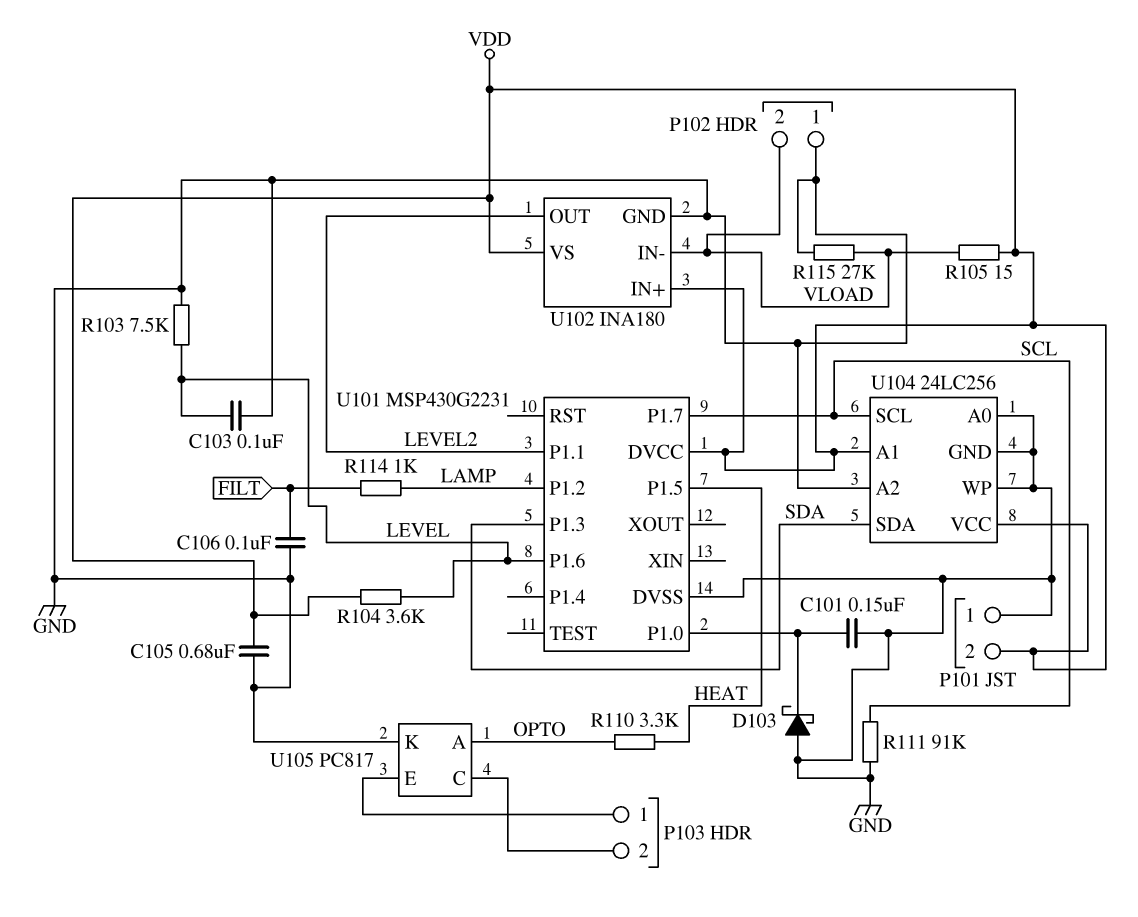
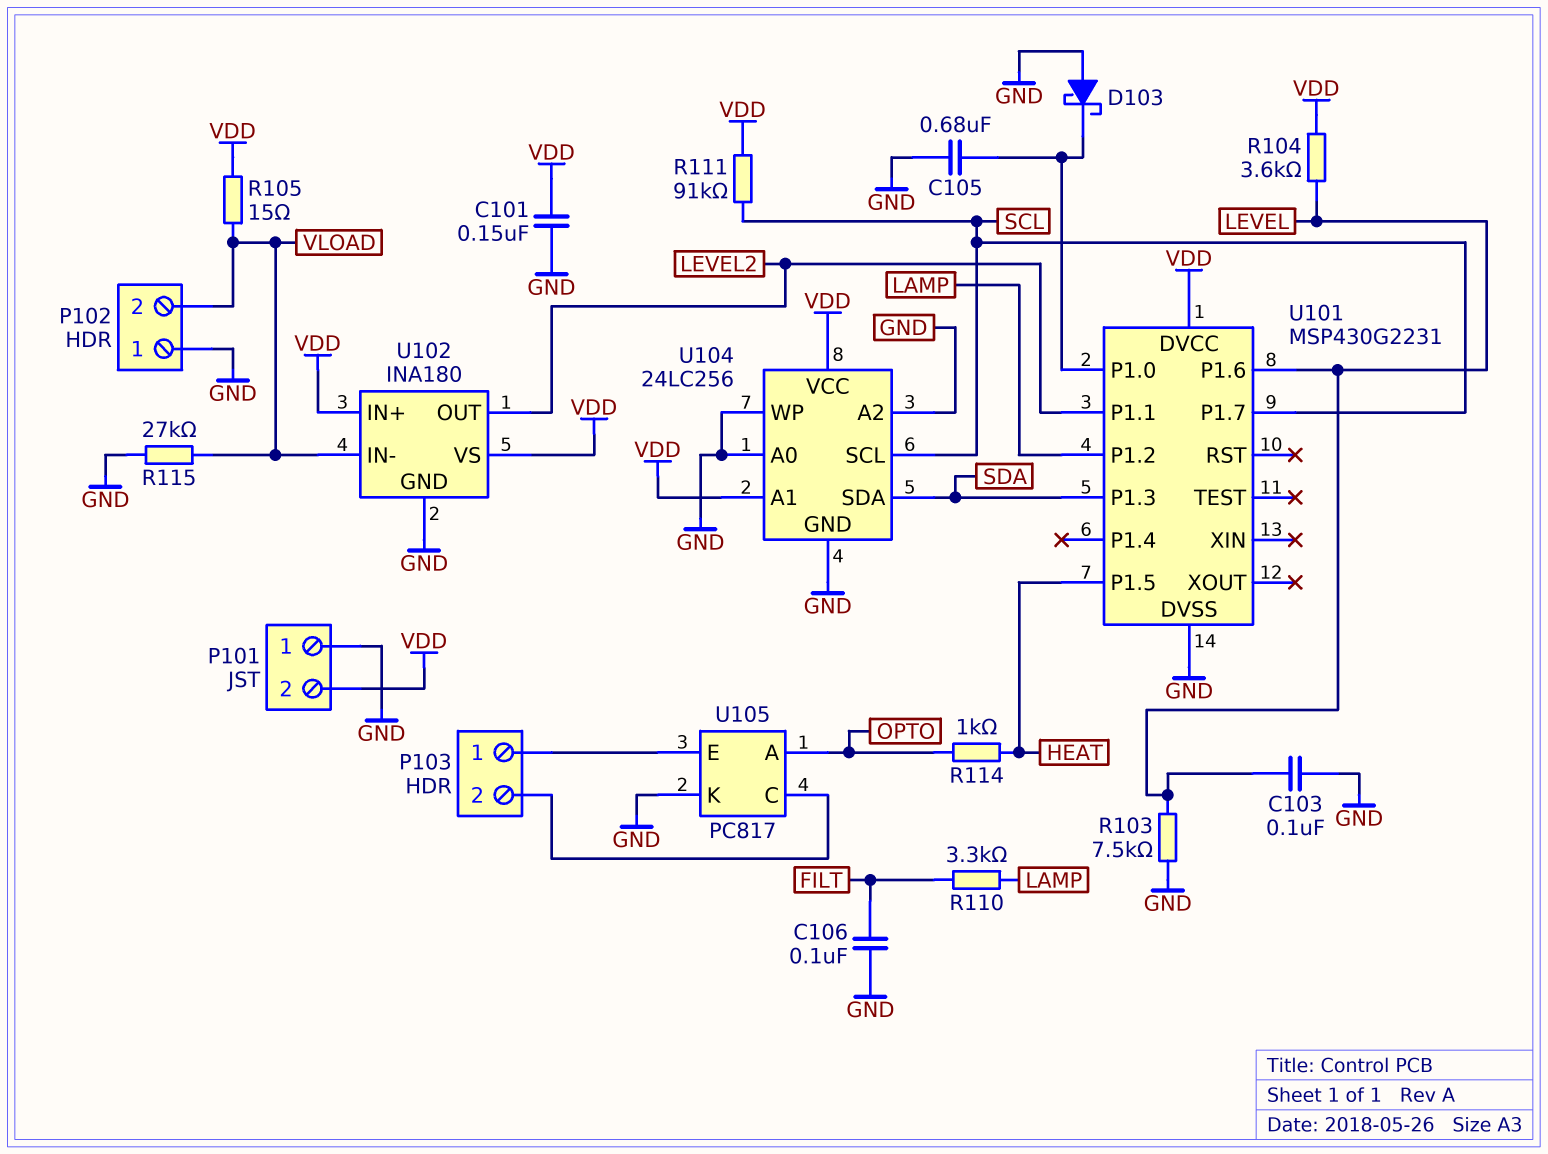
C101: 150nF (GND, U101/P1.0) -> 150nF (GND, VDD)
C105: 680nF (GND, VDD) -> 680nF (GND, U101/P1.0)
R110: 3.3k (HEAT, OPTO) -> 3.3k (FILT, LAMP)
R111: 91k (GND, SCL) -> 91k (SCL, VDD)
R114: 1k (FILT, LAMP) -> 1k (HEAT, OPTO)

